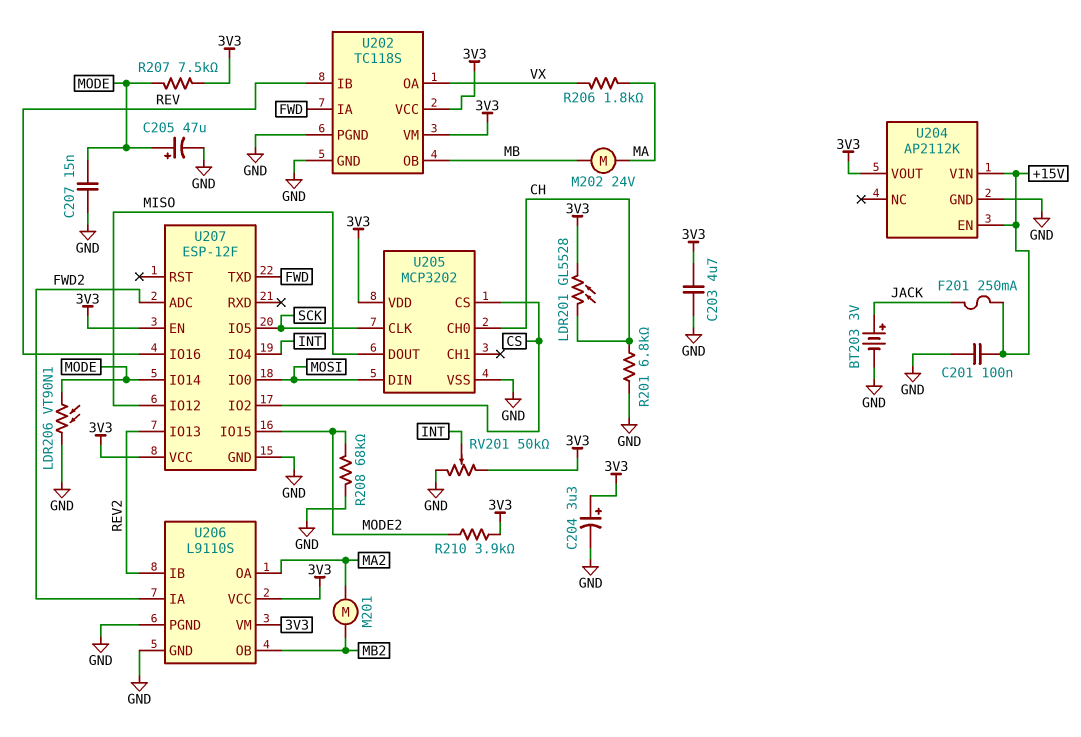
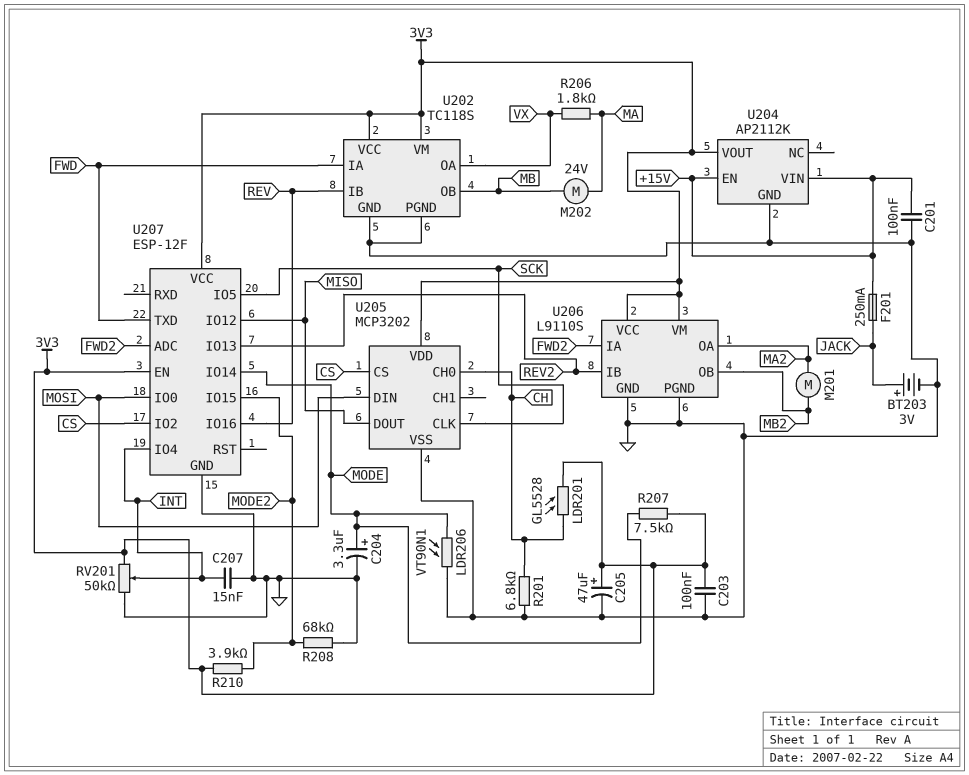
C203: 4.7uF (3V3, GND) -> 100nF (3V3, GND)
C204: 3.3uF (plus 3V3, minus GND) -> 3.3uF (plus MODE, minus GND)
C205: 47uF (plus MODE, minus GND) -> 47uF (plus 3V3, minus GND)
C207: 15nF (GND, MODE) -> 15nF (GND, INT)

